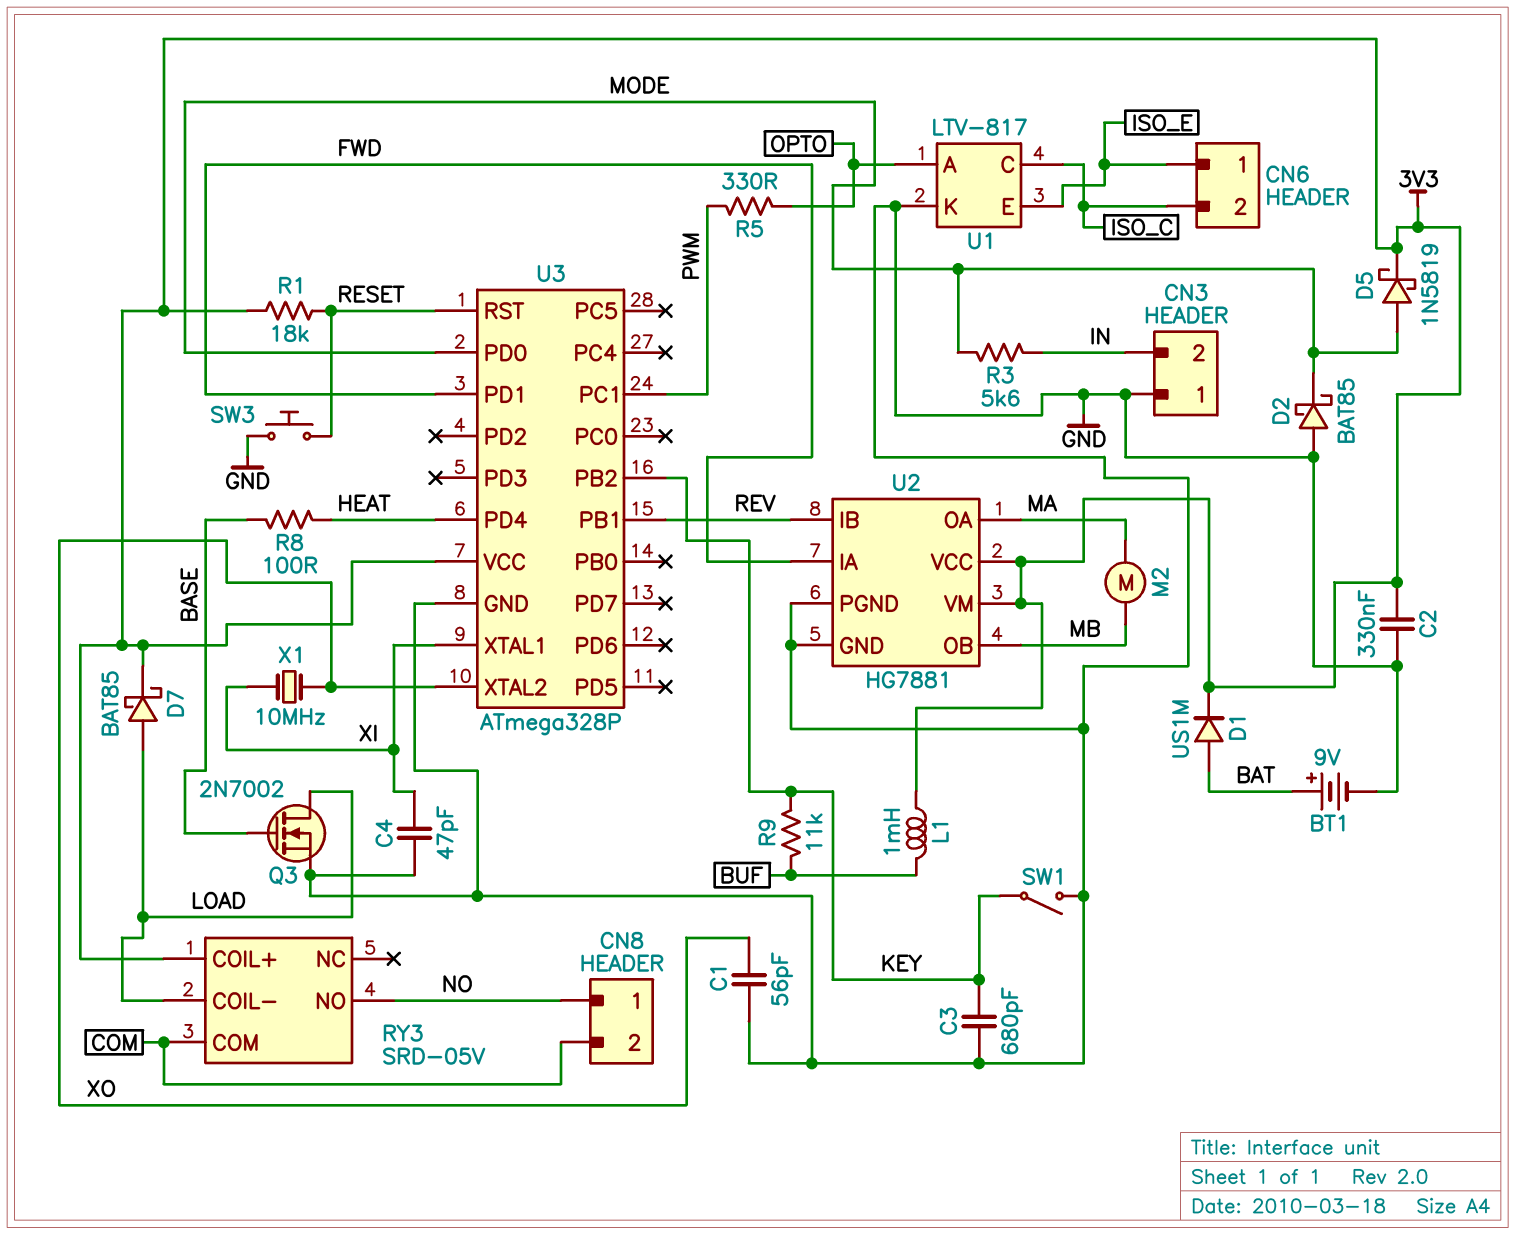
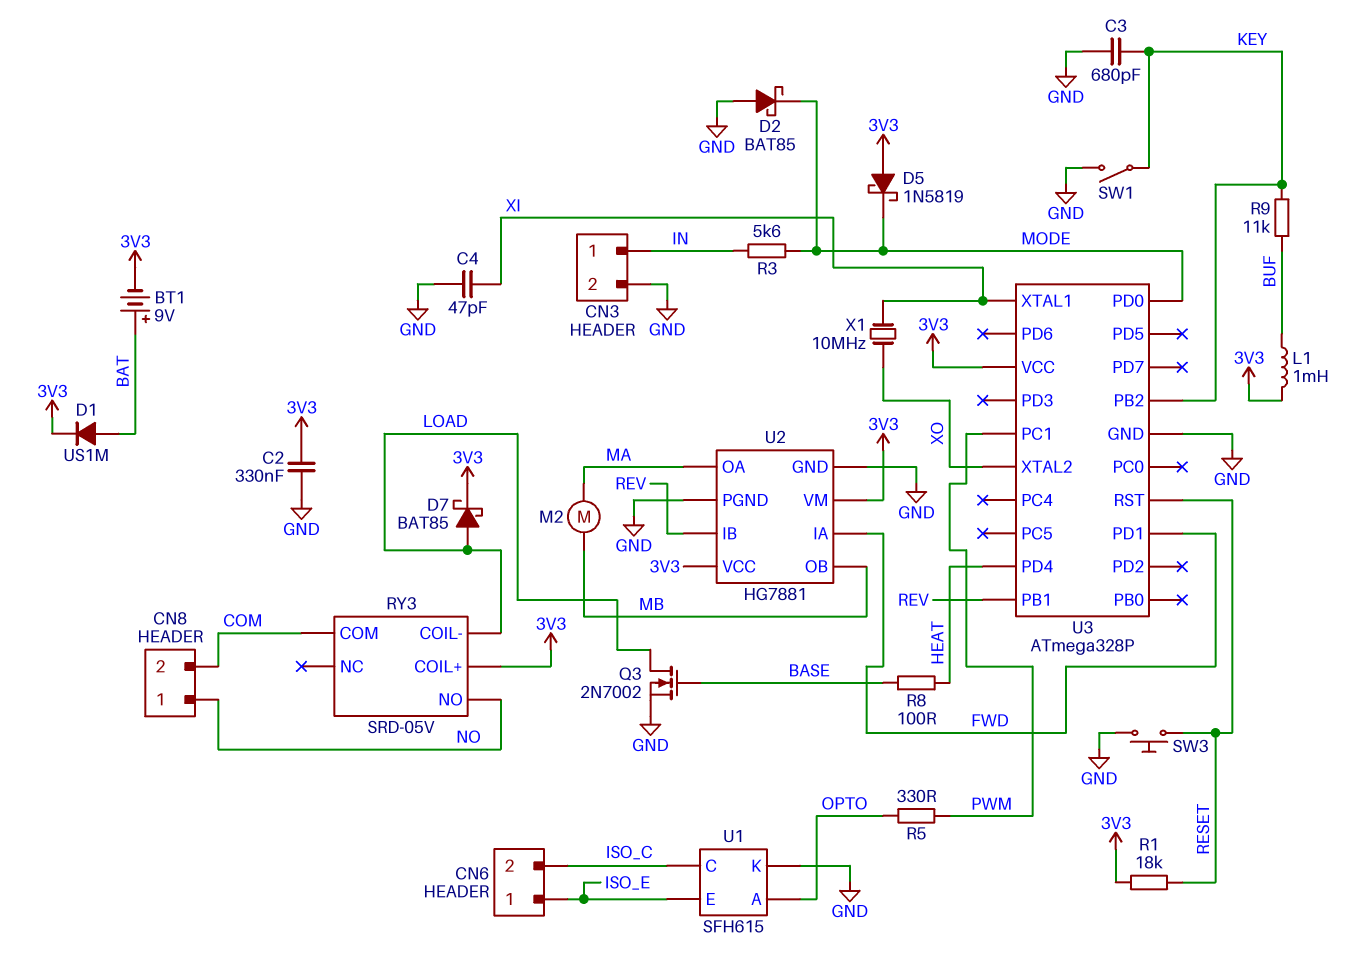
BT1: 9V (plus BAT, minus GND) -> 9V (plus BAT, minus 3V3)
C1: 56pF (GND, XO) -> none
CN3 pin 1: GND -> IN
CN3 pin 2: IN -> GND
D5: schottky 1N5819 (A MODE, K 3V3) -> schottky 1N5819 (A 3V3, K MODE)
U1: LTV-817 -> SFH615

